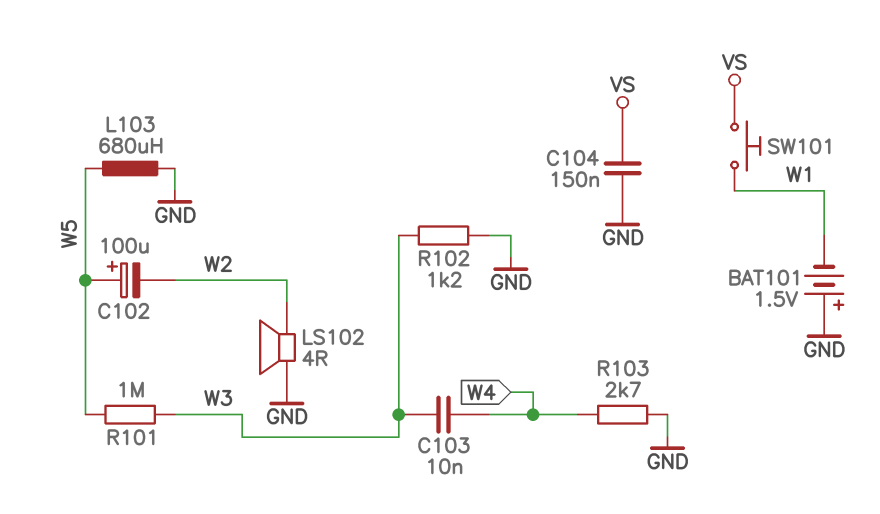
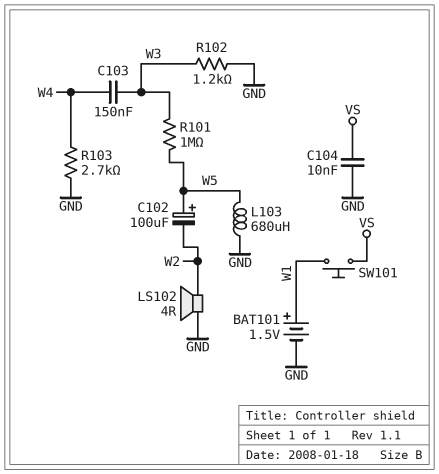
BAT101: 1.5V (plus GND, minus W1) -> 1.5V (plus W1, minus GND)
C103: 10nF (W3, W4) -> 150nF (W3, W4)
C104: 150nF (GND, VS) -> 10nF (GND, VS)

